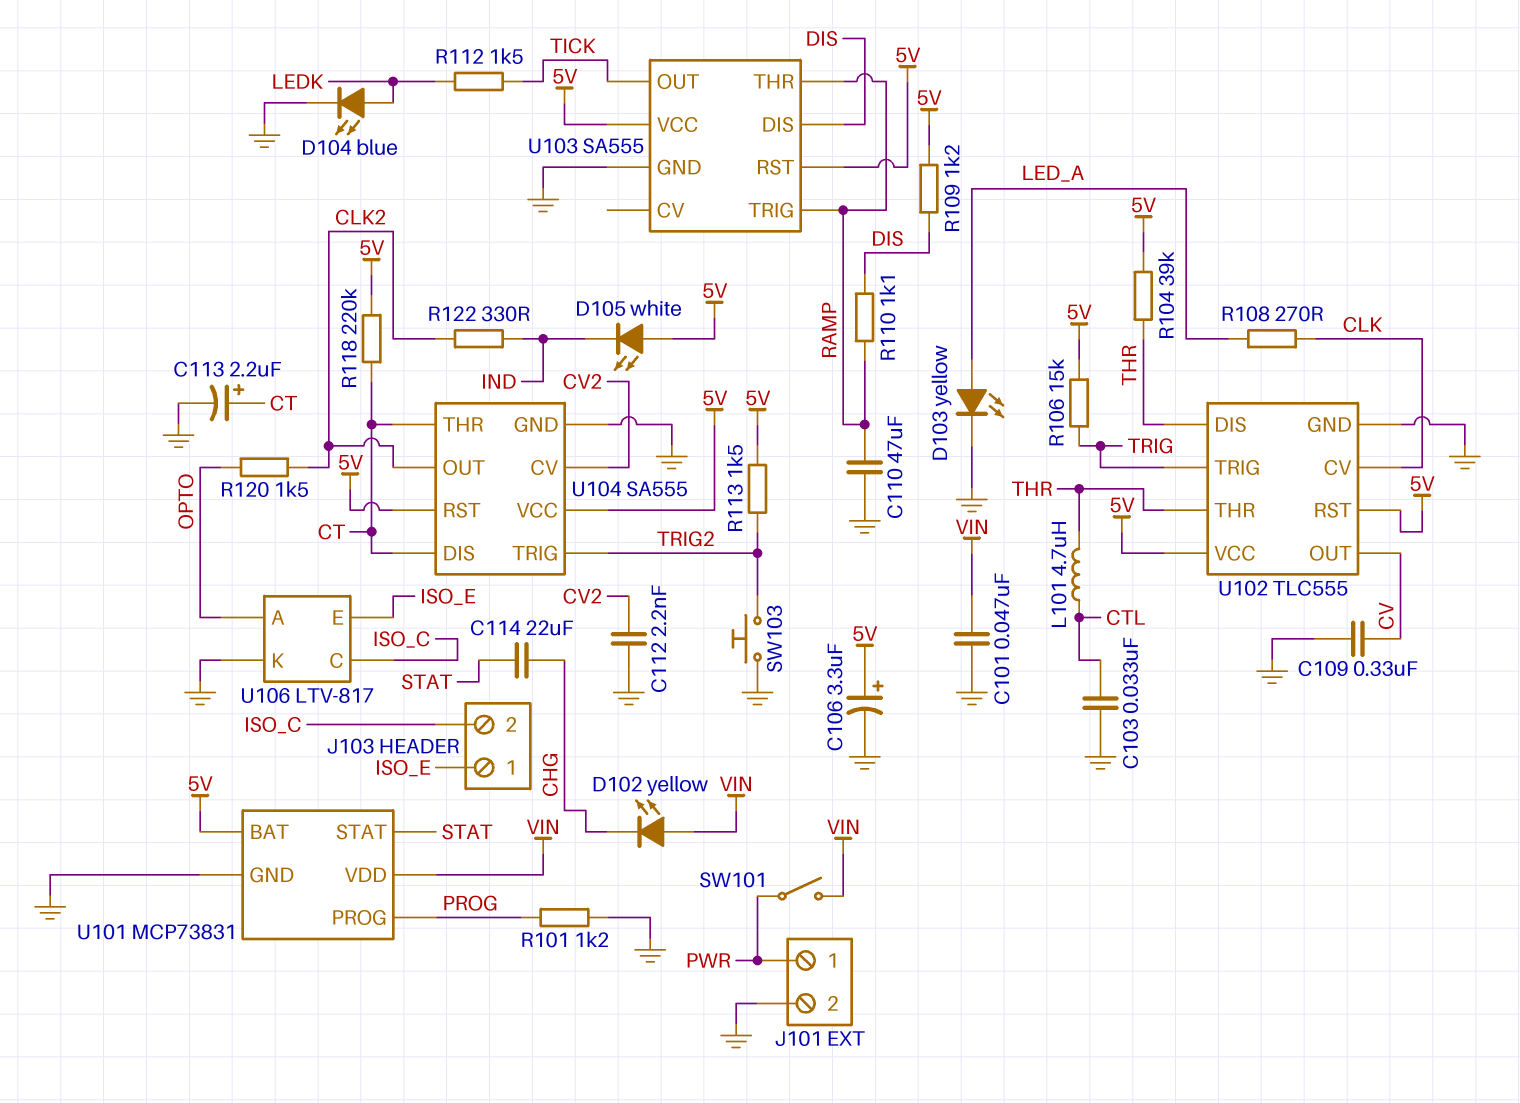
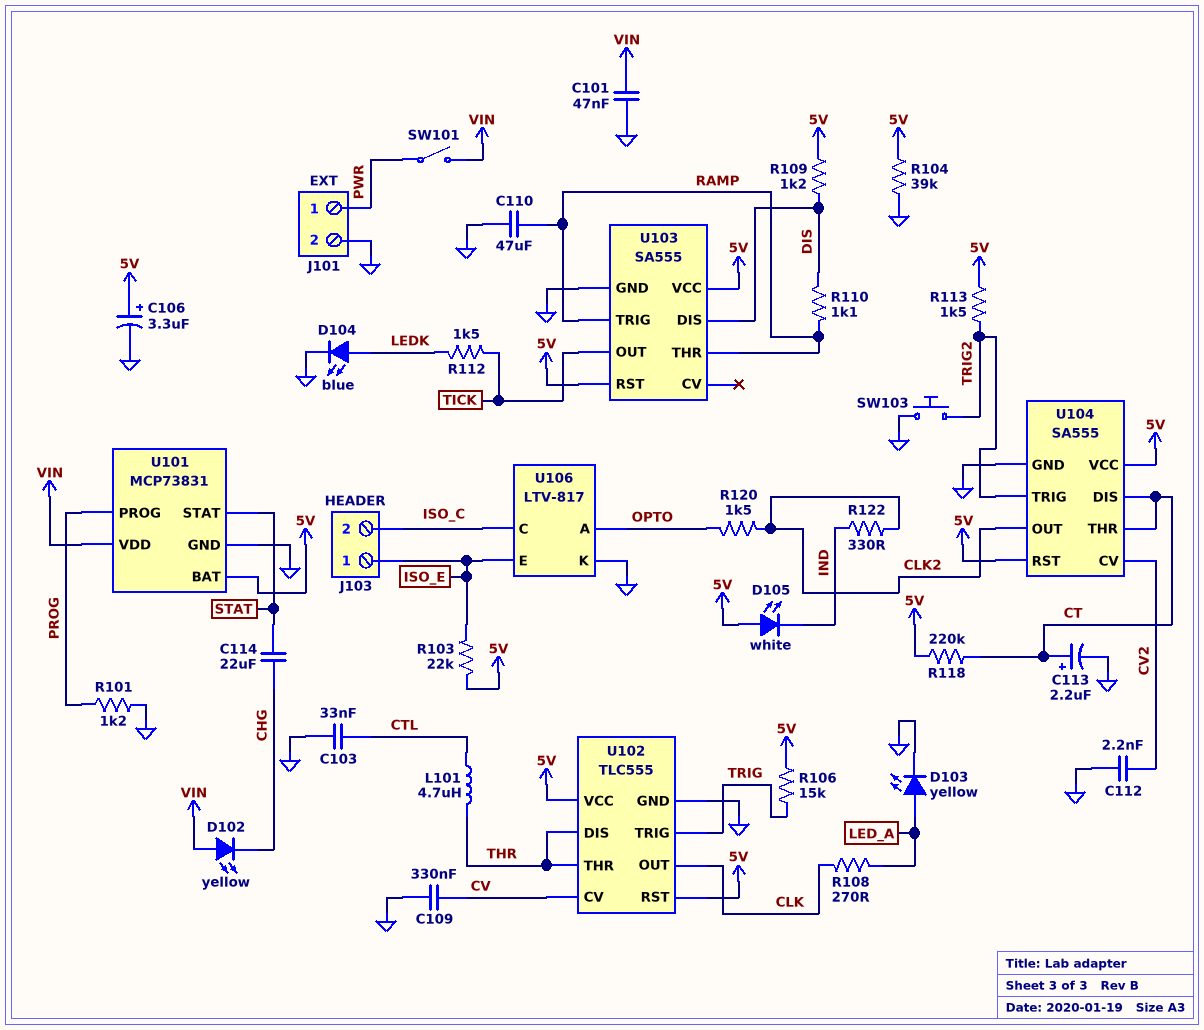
R103: none -> 22k (5V, ISO_E)
R104: 39k (5V, THR) -> 39k (5V, GND)
U102 pin CV: CLK -> CV
U102 pin OUT: CV -> CLK

